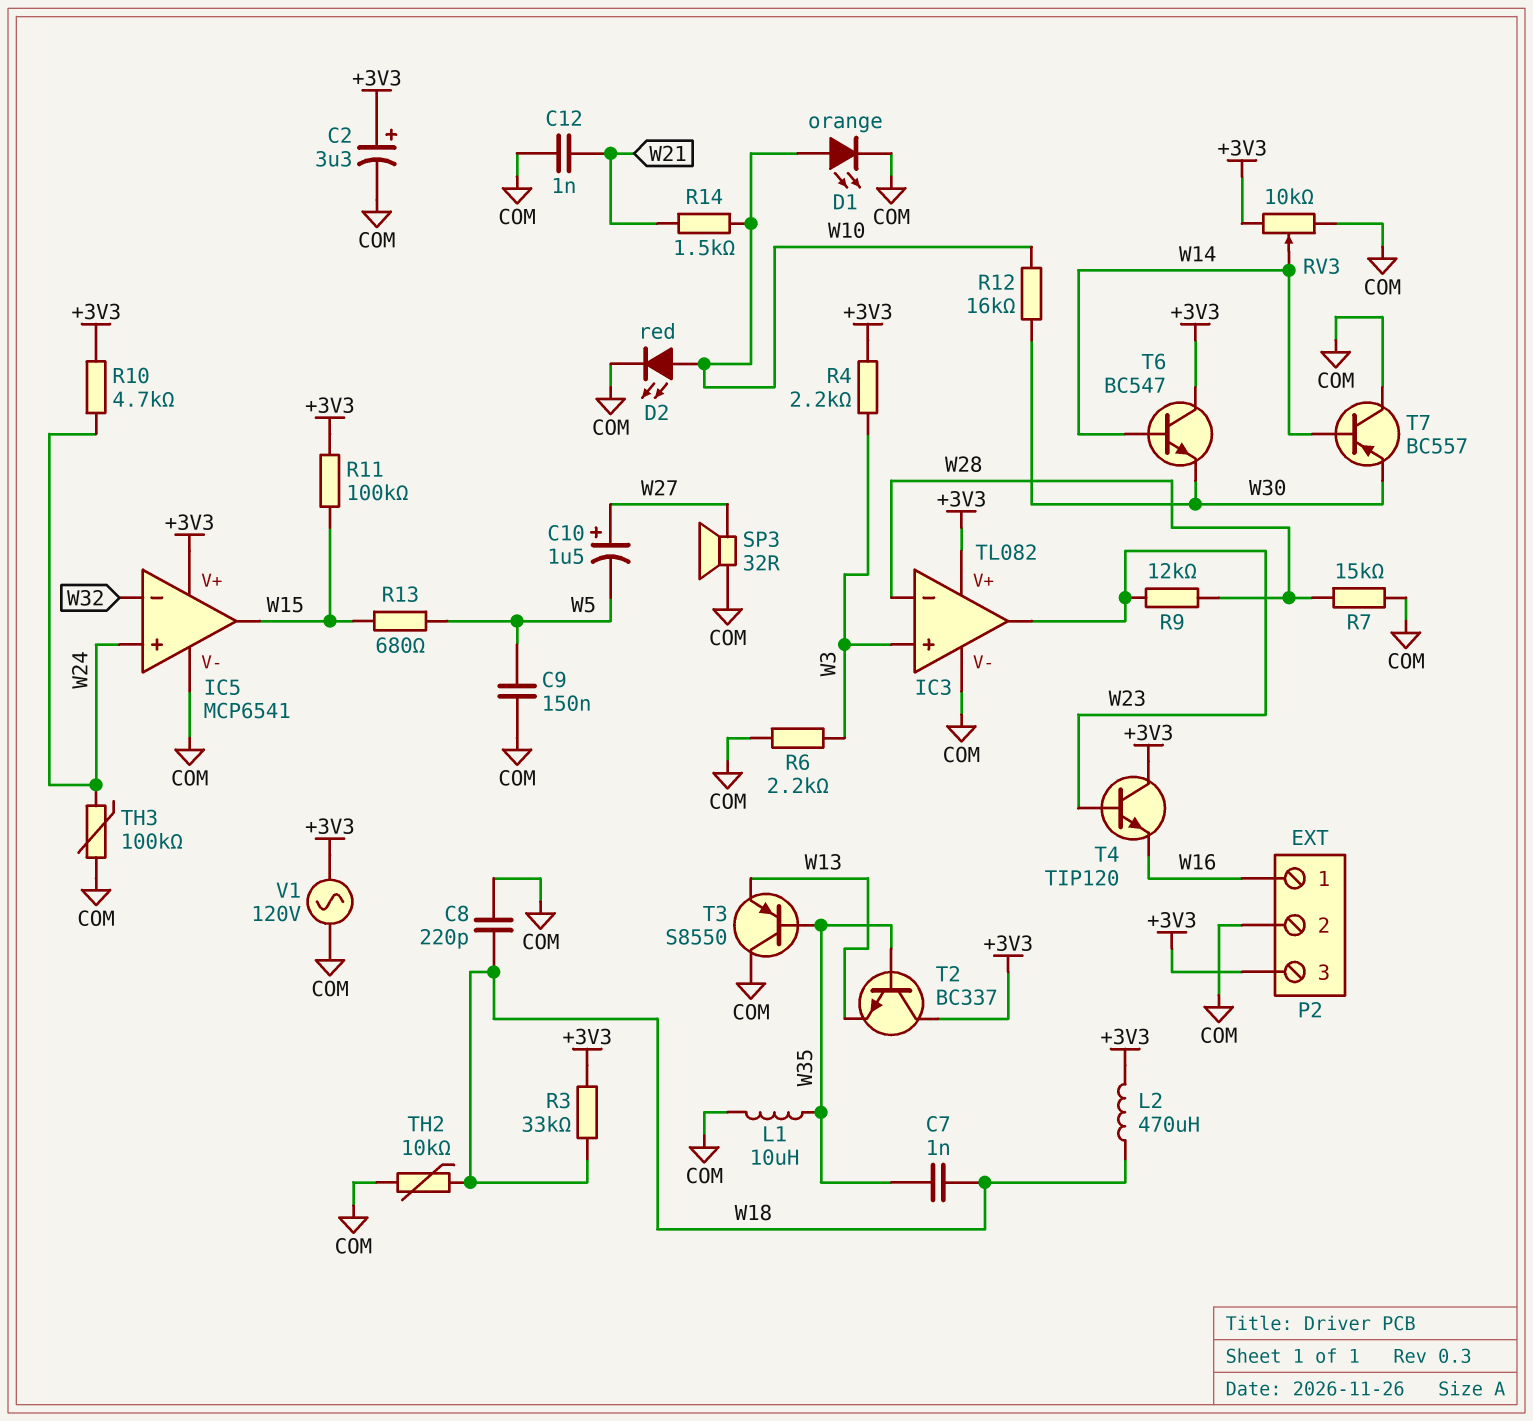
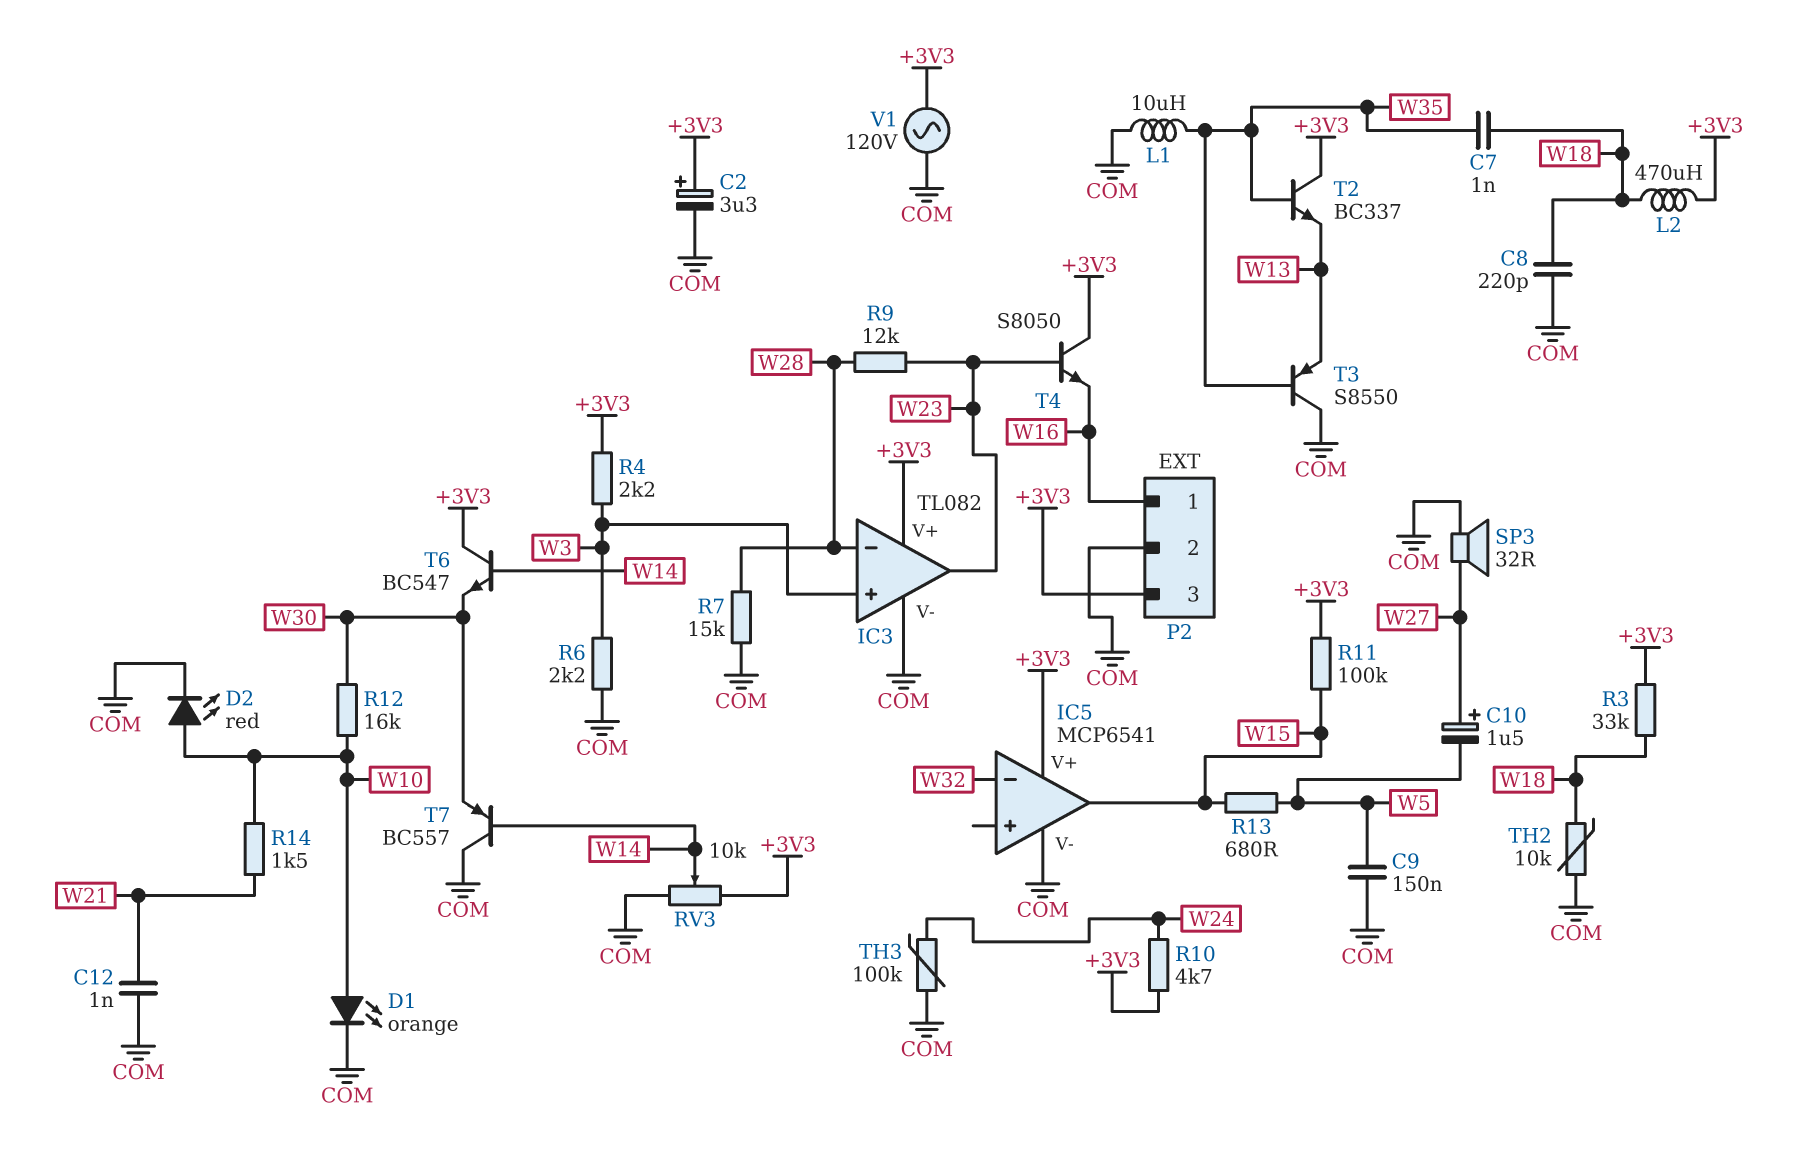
IC5 pin in+: W24 -> none
T4: NPN TIP120 (B W23, C +3V3, E W16) -> NPN S8050 (B W23, C +3V3, E W16)

